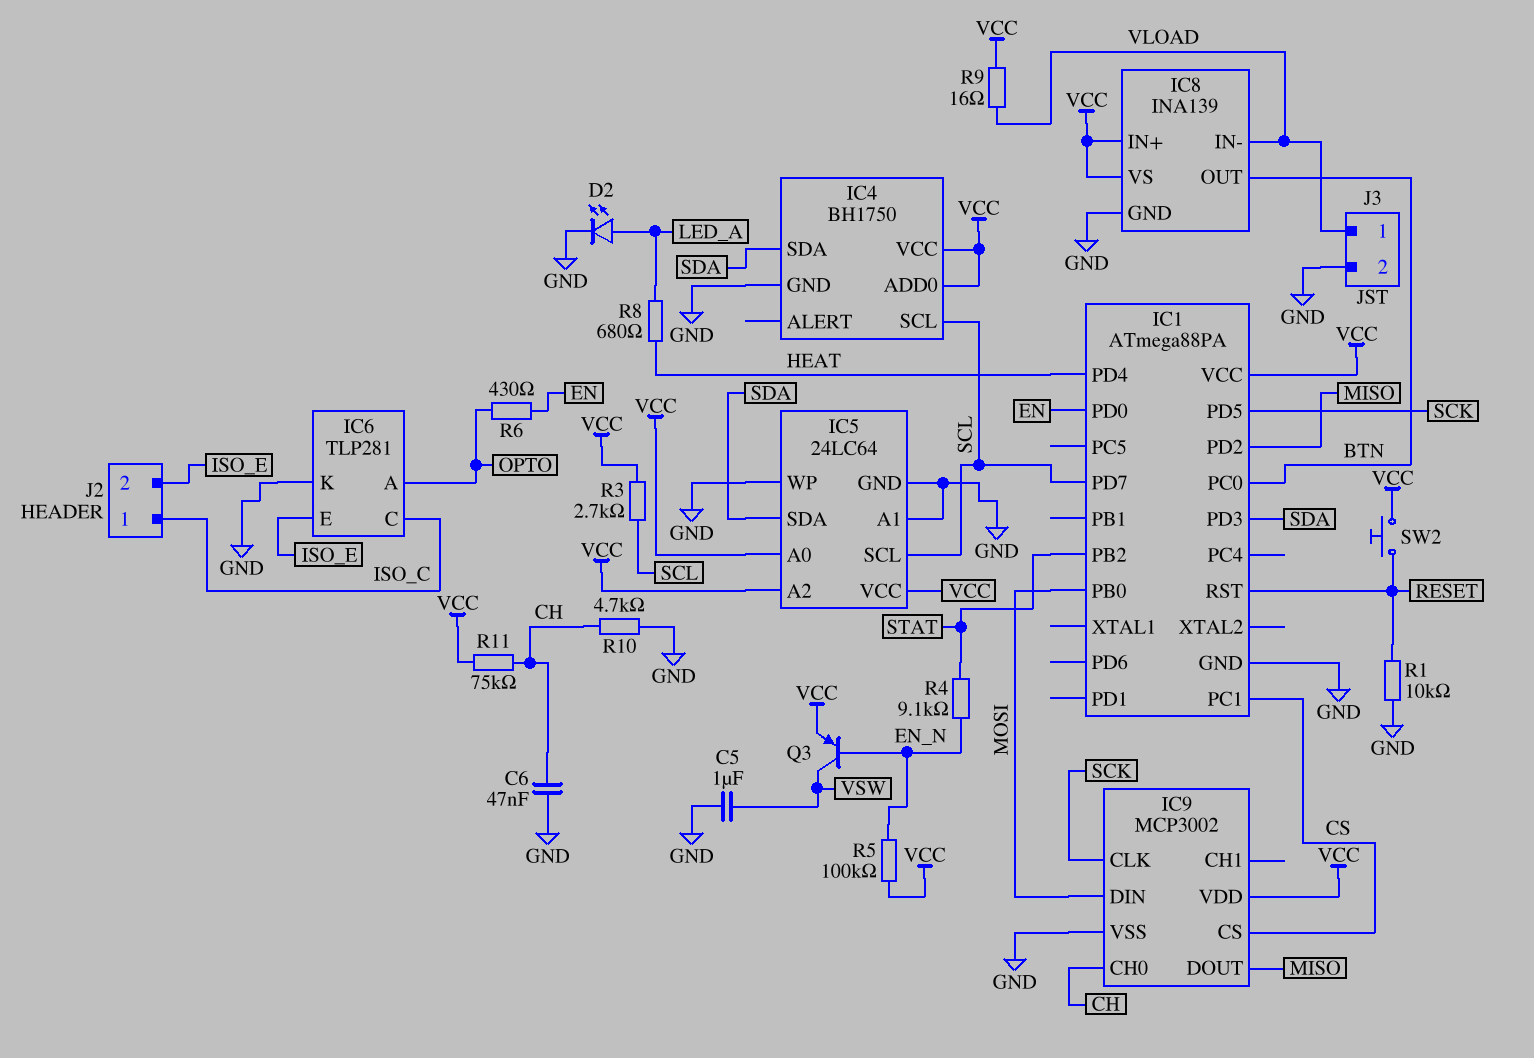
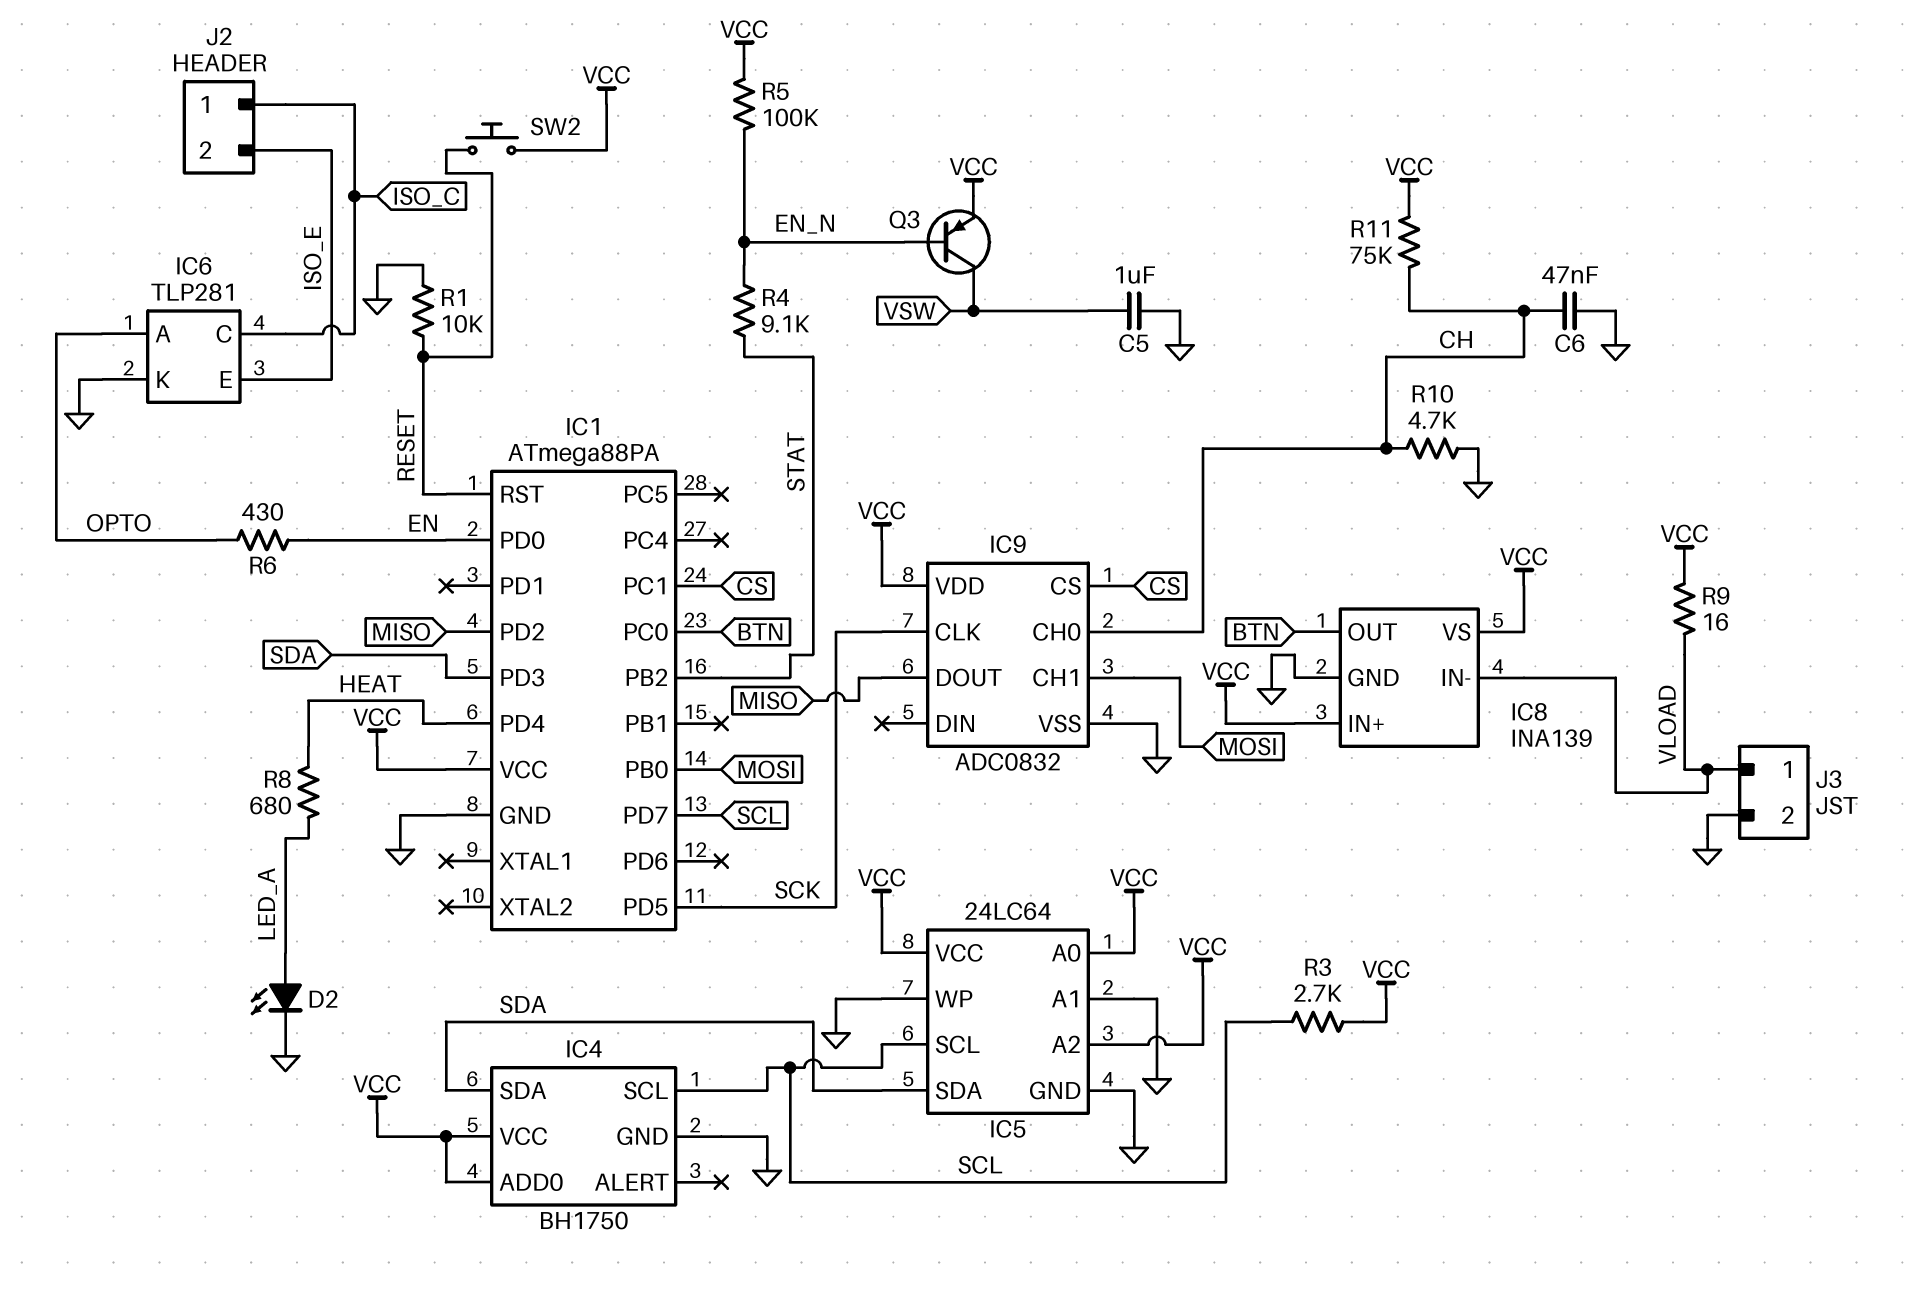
IC9: MCP3002 -> ADC0832
IC9 pin CH1: none -> MOSI
IC9 pin DIN: MOSI -> none

